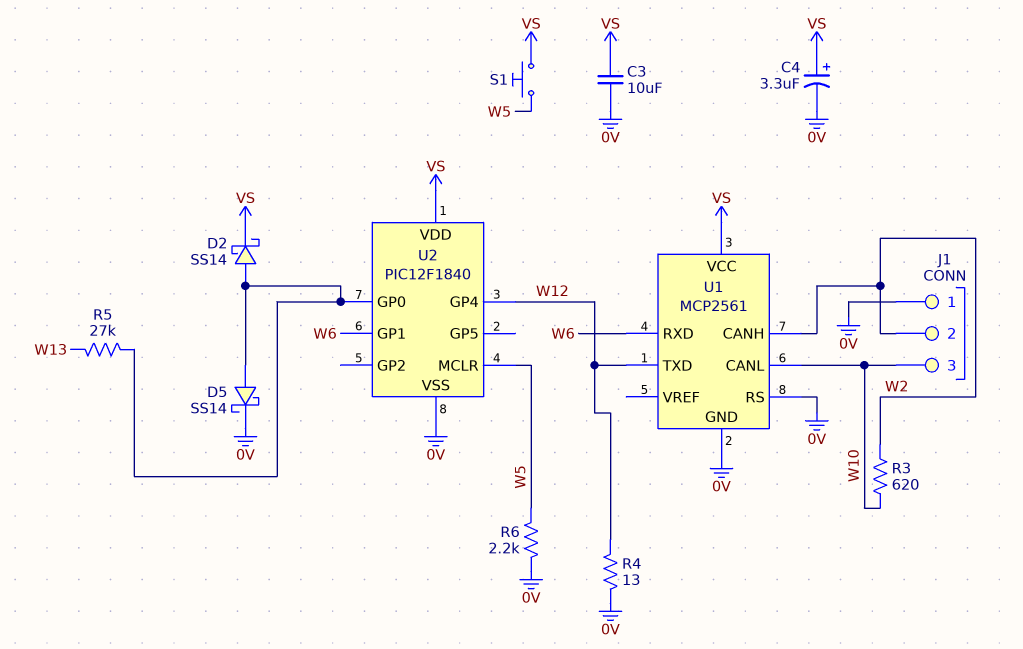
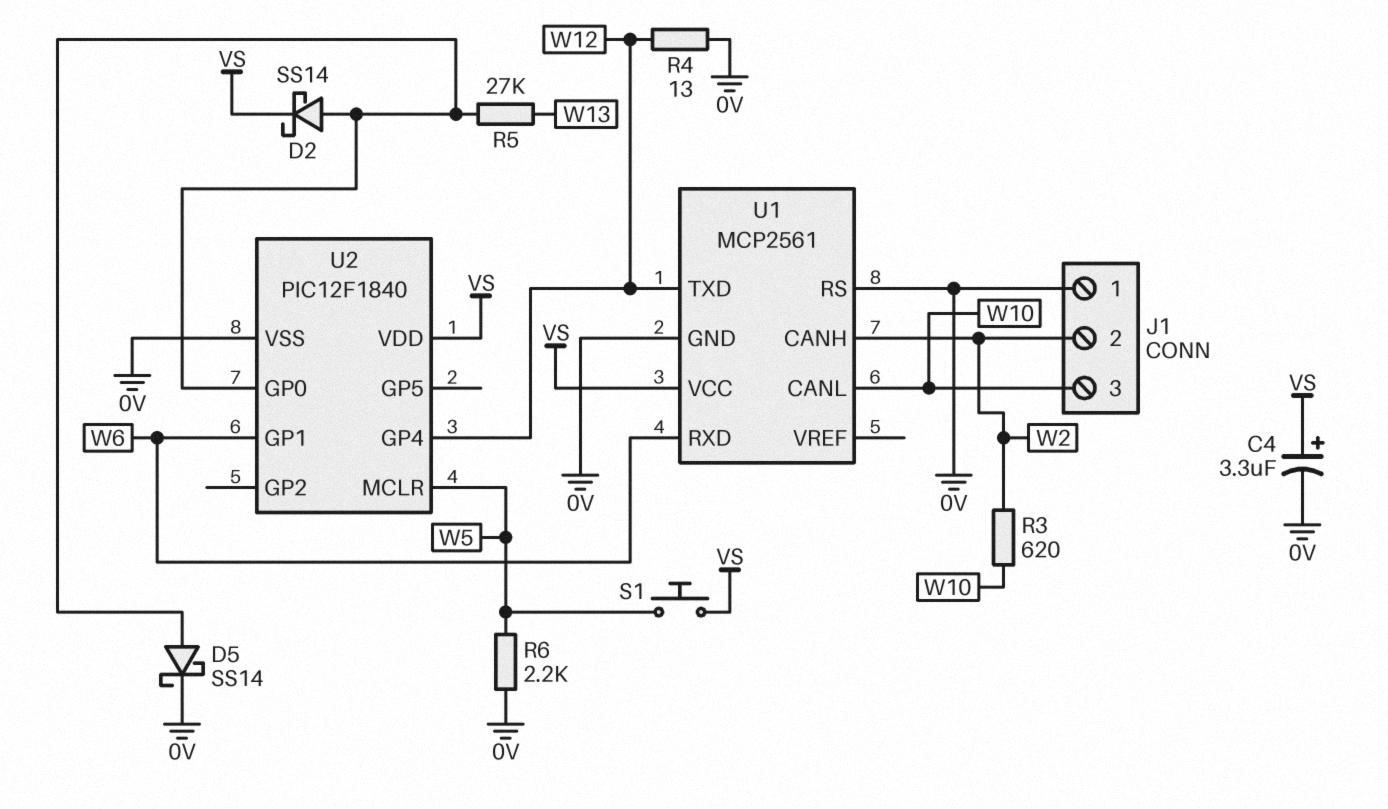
C3: 10uF (0V, VS) -> none

